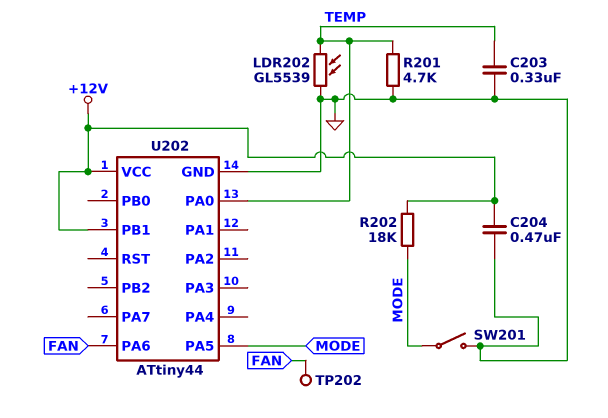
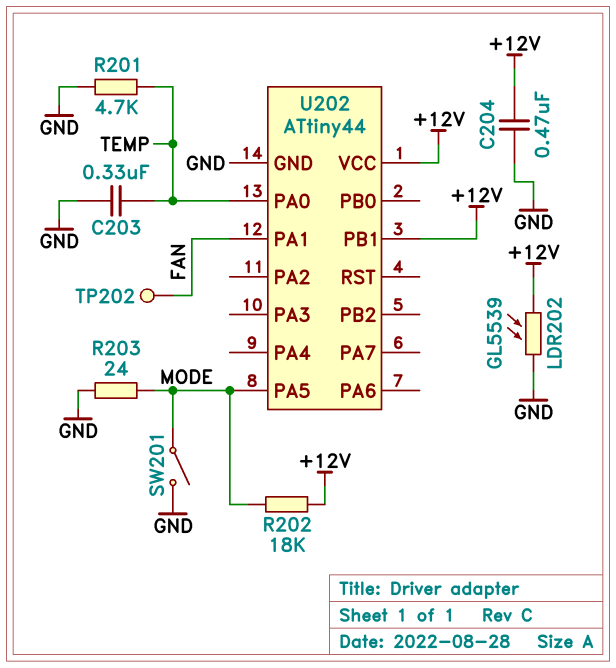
LDR202: GL5539 (GND, TEMP) -> GL5539 (+12V, GND)
R203: none -> 24 (GND, MODE)
U202 pin PA1: none -> FAN
U202 pin PA6: FAN -> none

